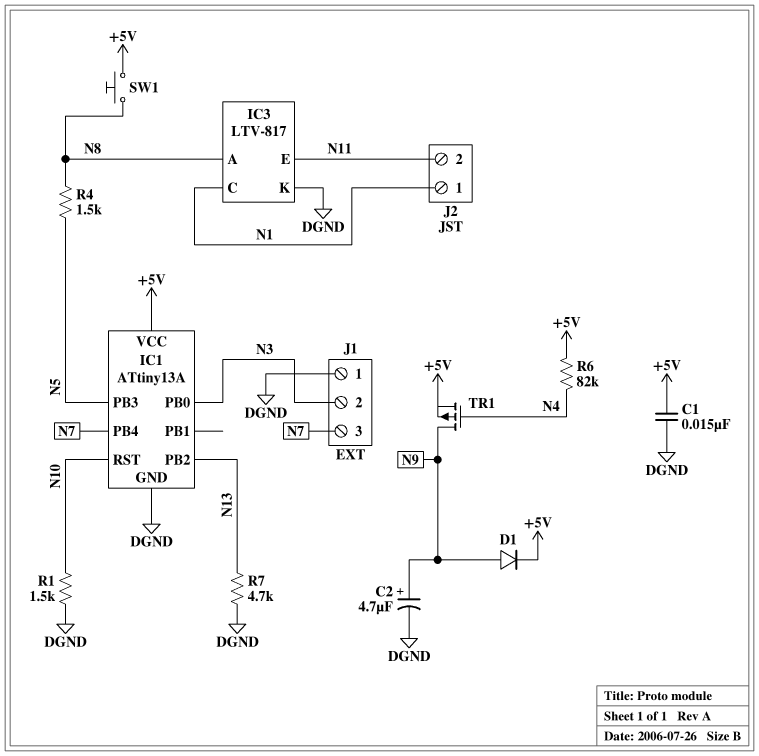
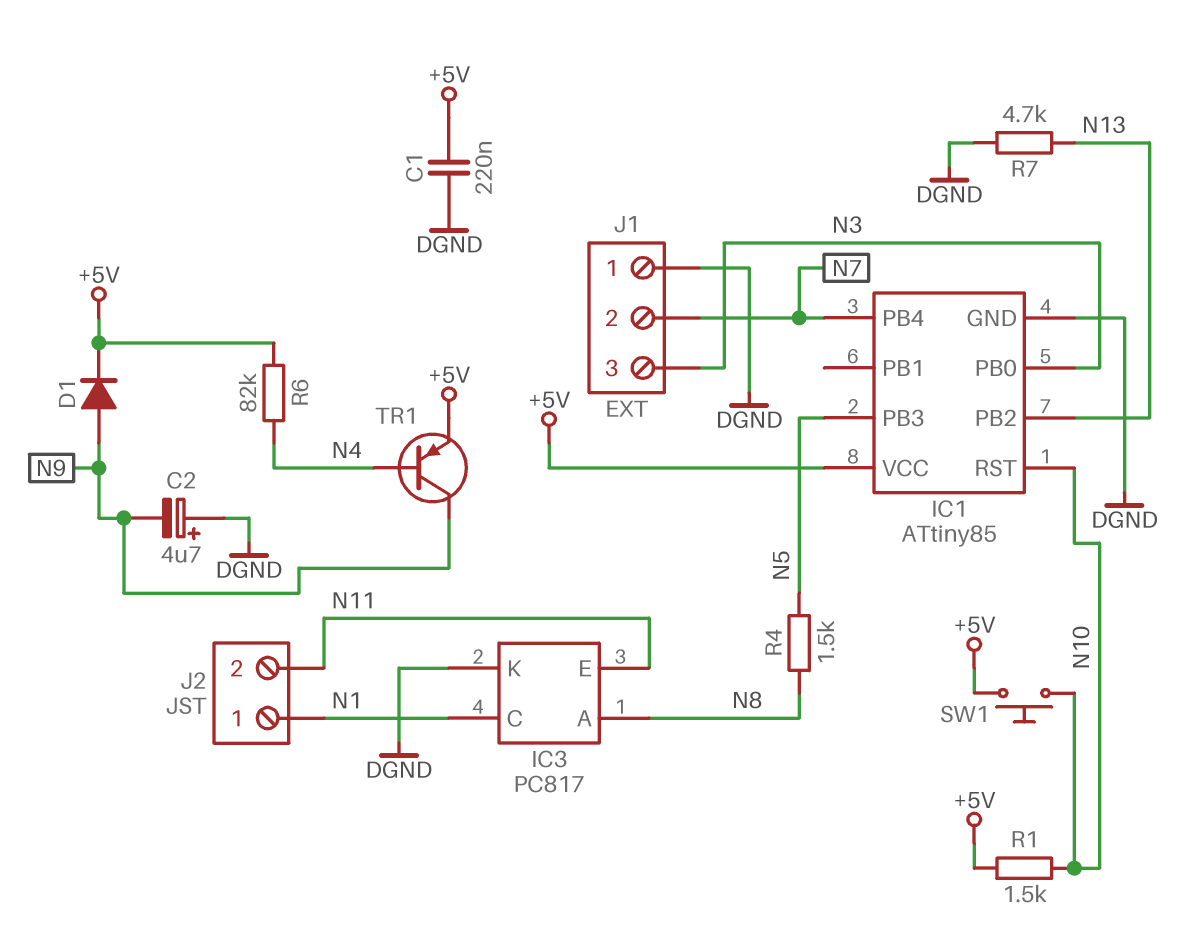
C1: 15nF (+5V, DGND) -> 220nF (+5V, DGND)
C2: 4.7uF (plus N9, minus DGND) -> 4.7uF (plus DGND, minus N9)
IC1: ATtiny13A -> ATtiny85
IC3: LTV-817 -> PC817
J1 pin 2: N3 -> N7
J1 pin 3: N7 -> N3
R1: 1.5k (DGND, N10) -> 1.5k (+5V, N10)
SW1: button (+5V, N8) -> button (+5V, N10)
TR1: PMOS (G N4, D N9, S +5V) -> PNP (B N4, C N9, E +5V)

